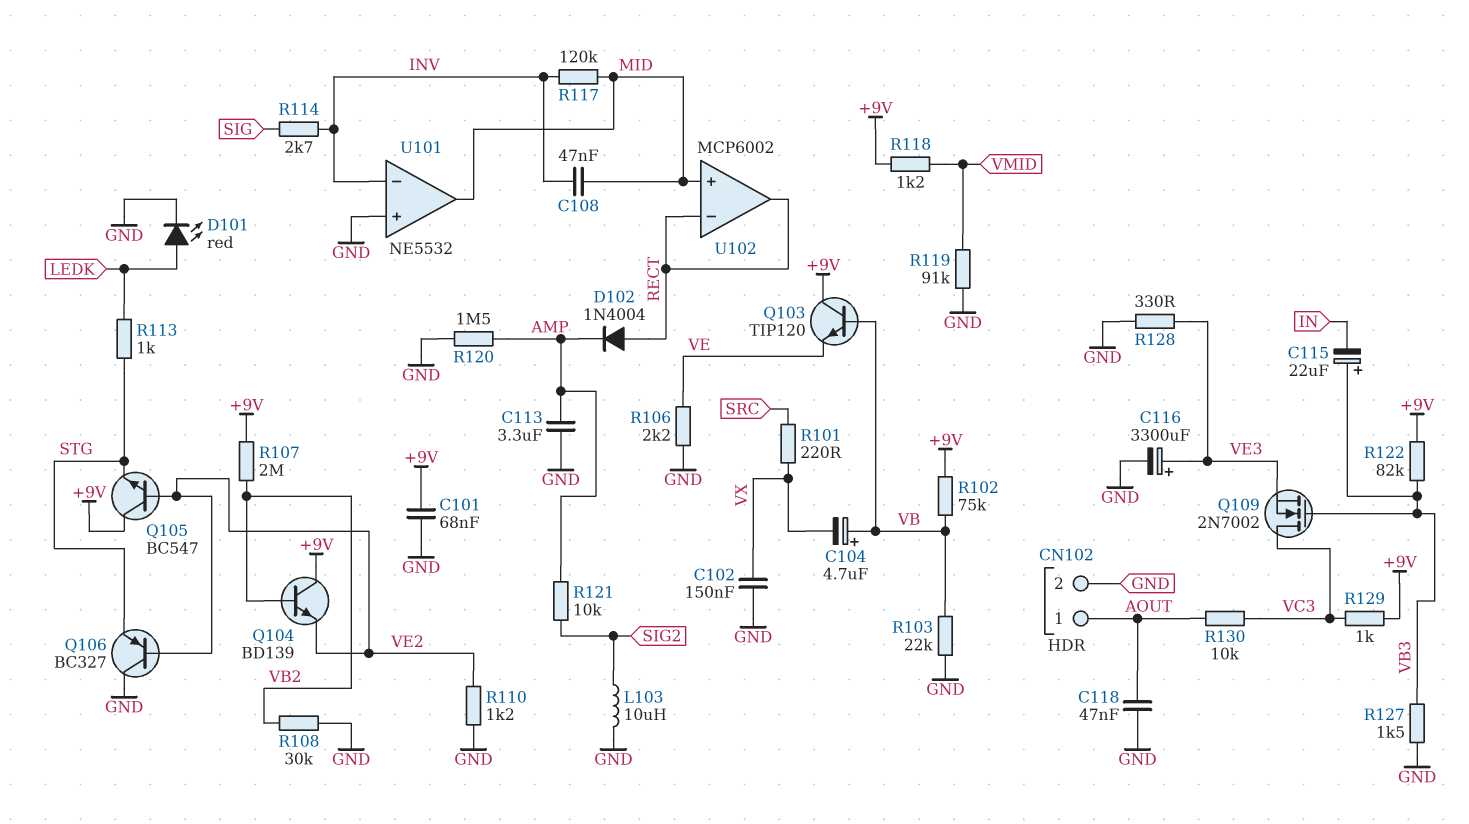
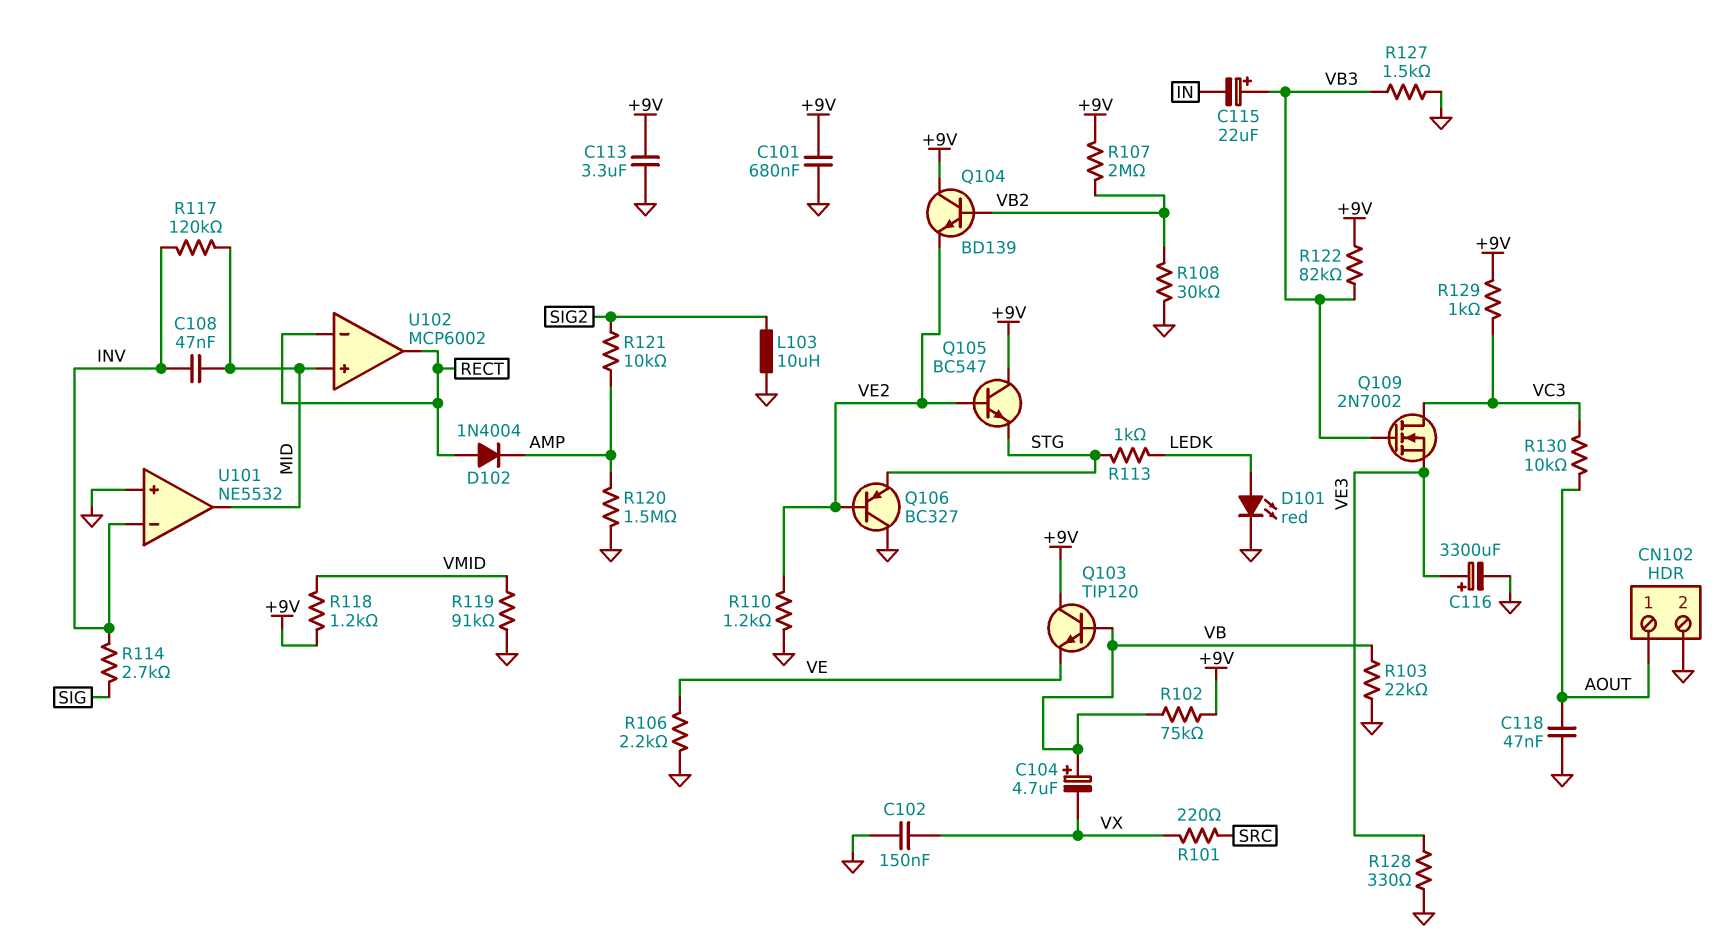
C101: 68nF (+9V, GND) -> 680nF (+9V, GND)
C113: 3.3uF (AMP, GND) -> 3.3uF (+9V, GND)

